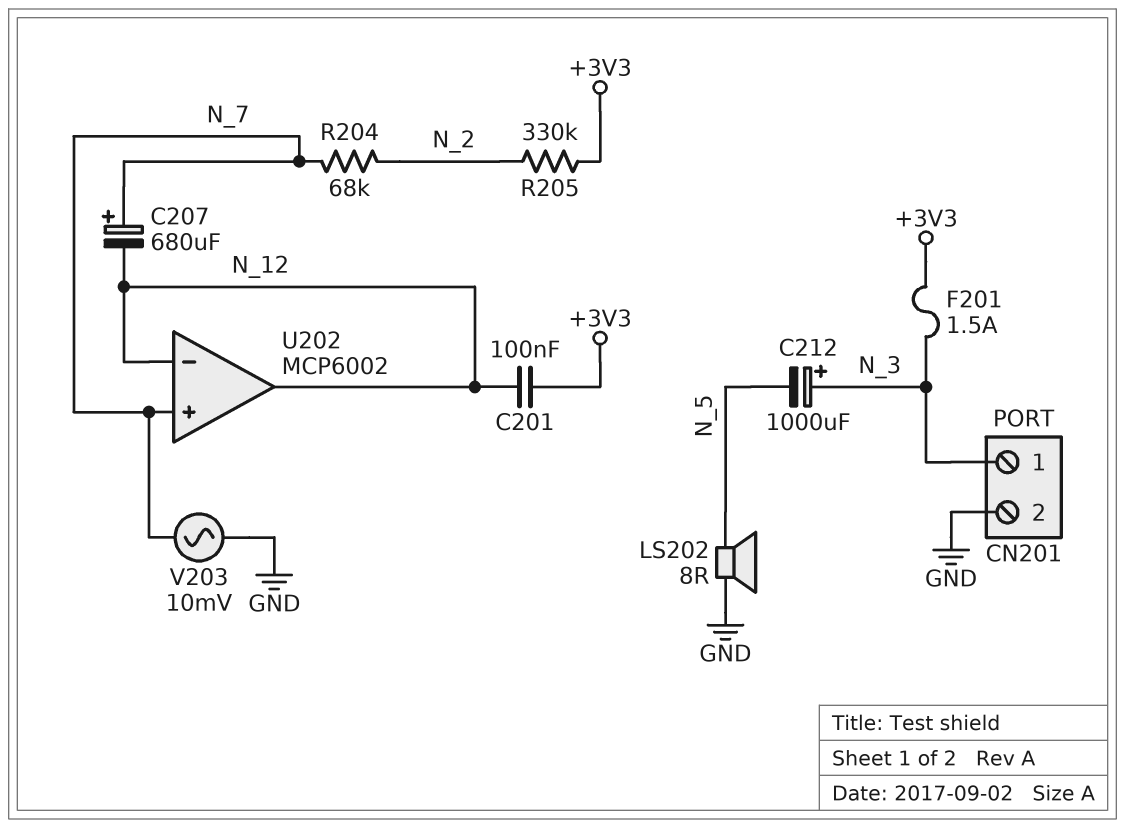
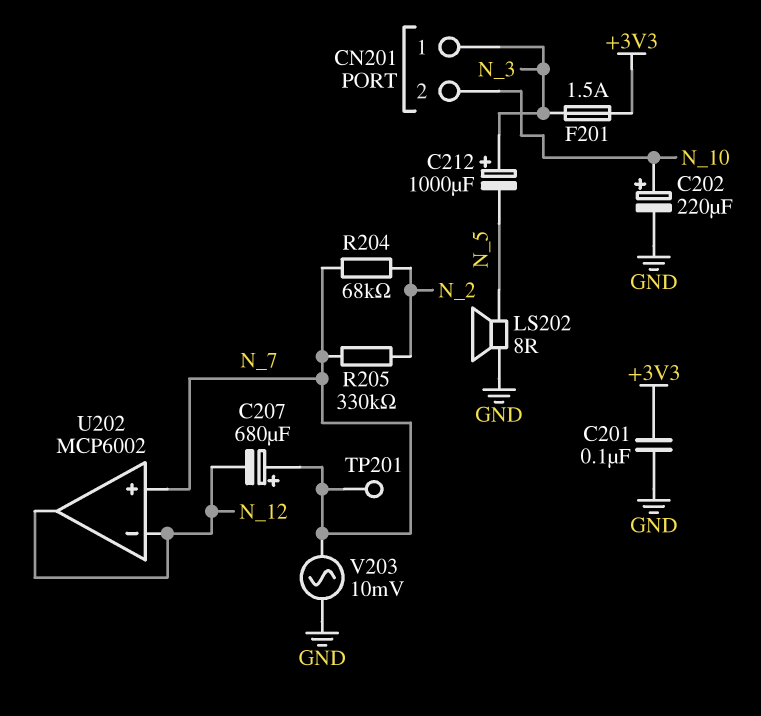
C201: 100nF (+3V3, N_12) -> 100nF (+3V3, GND)
C202: none -> 220uF (plus N_10, minus GND)
CN201 pin 2: GND -> N_10
R205: 330k (+3V3, N_2) -> 330k (N_2, N_7)
TP201: none -> test point (N_7)

